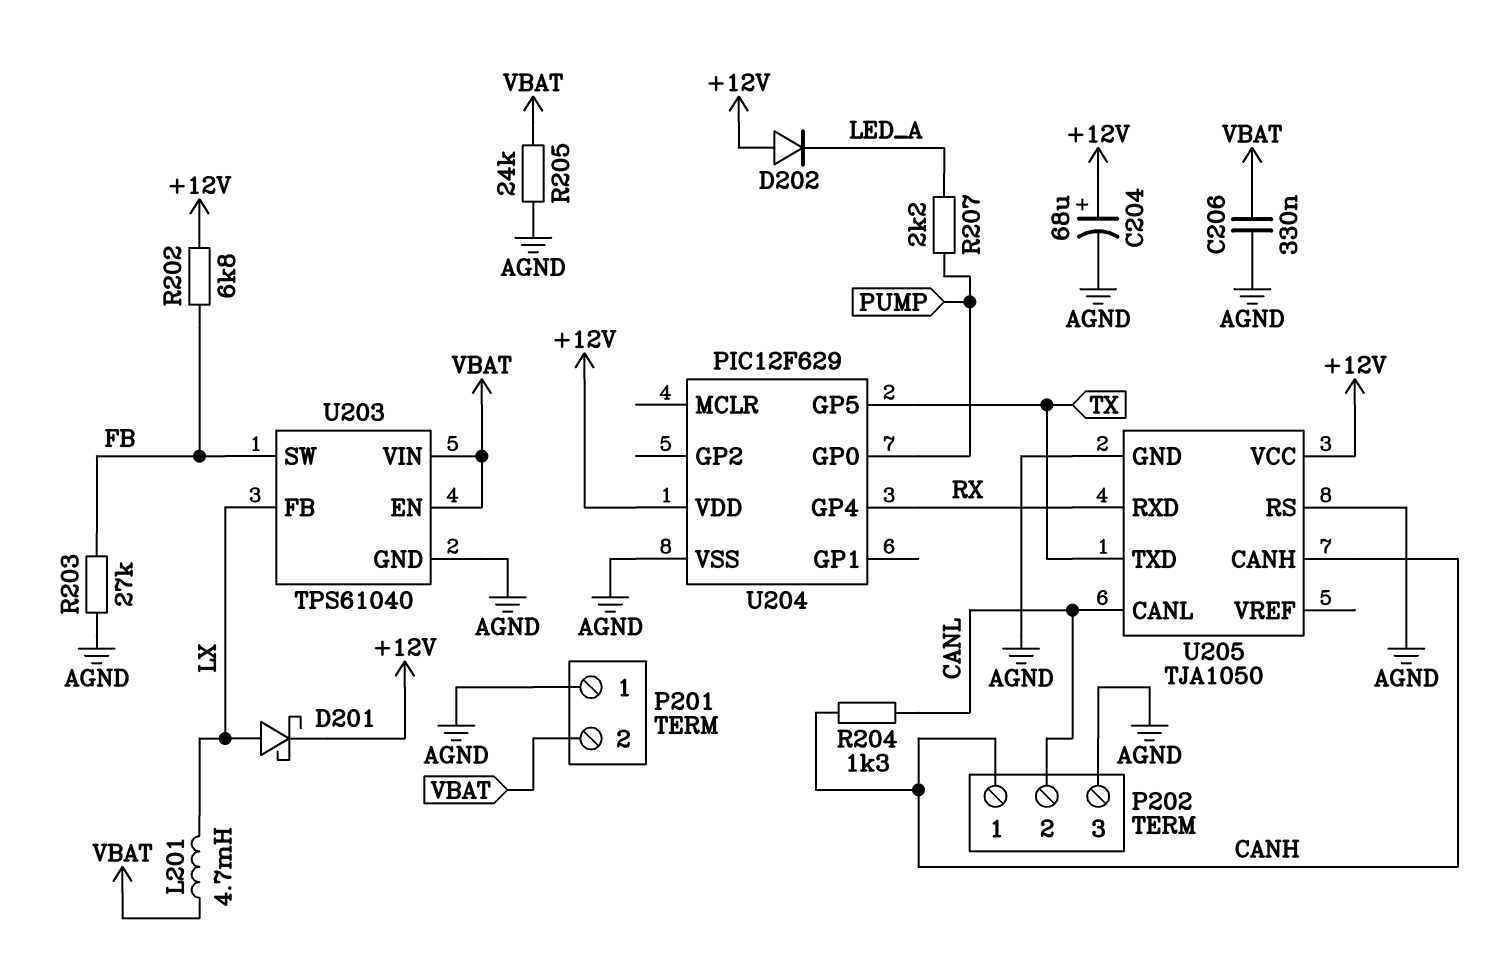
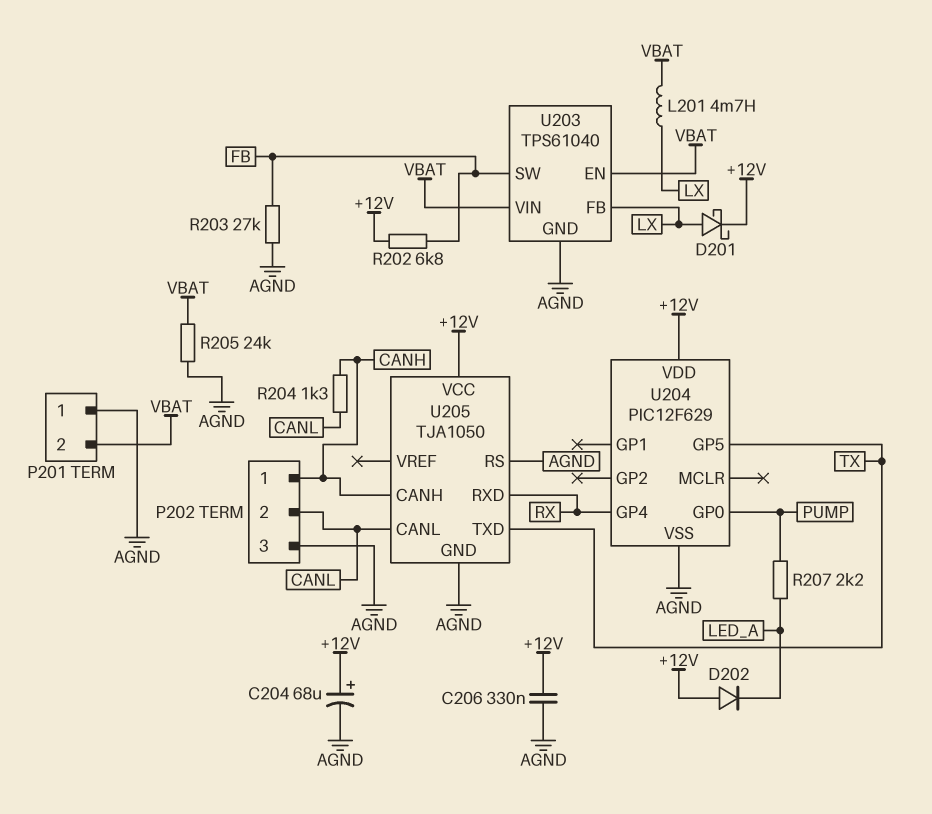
C206: 330nF (AGND, VBAT) -> 330nF (+12V, AGND)

